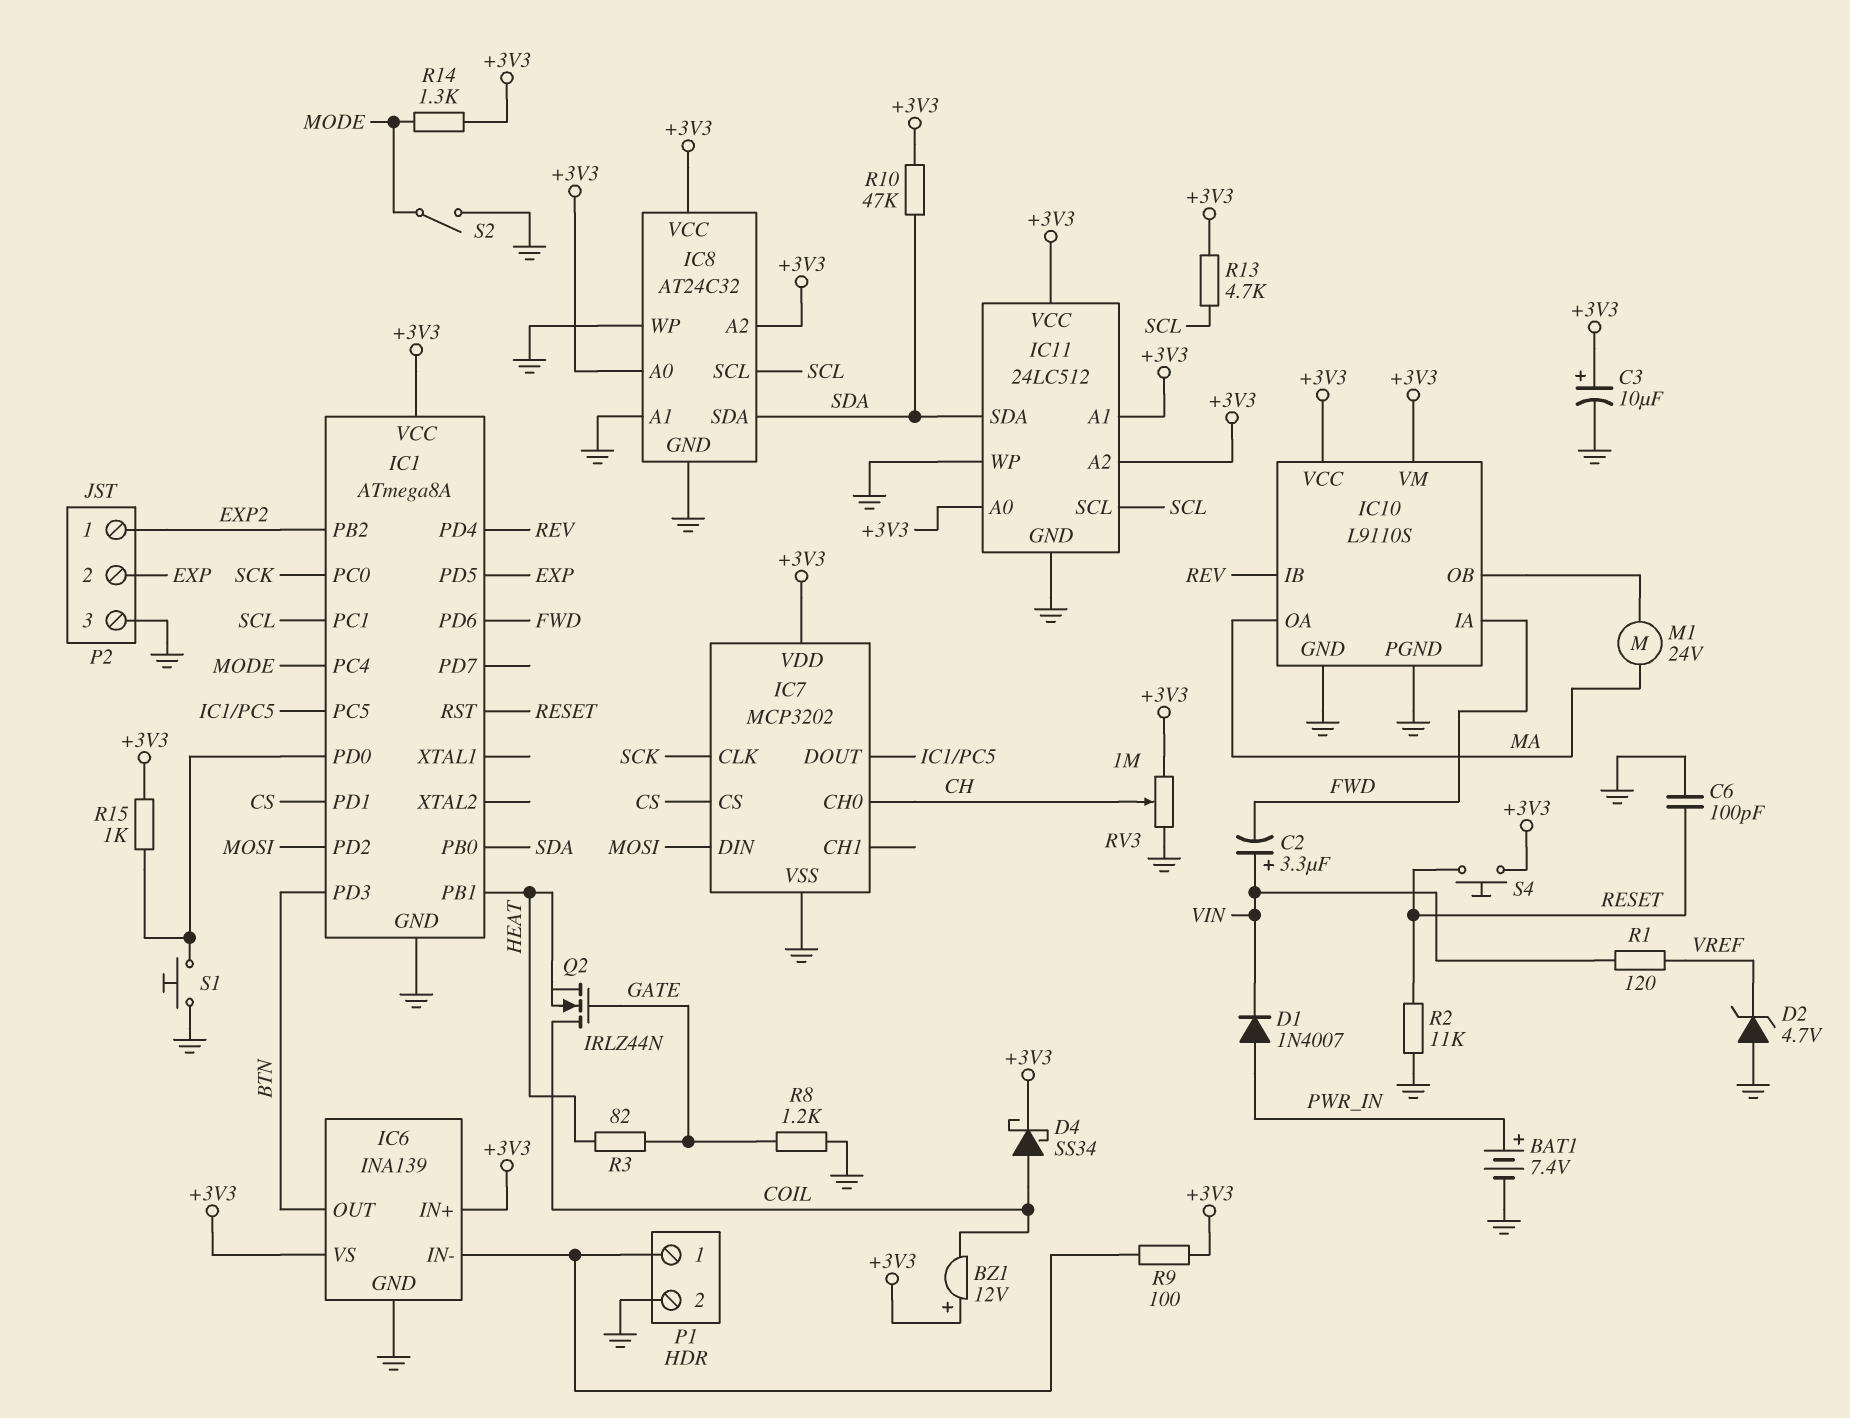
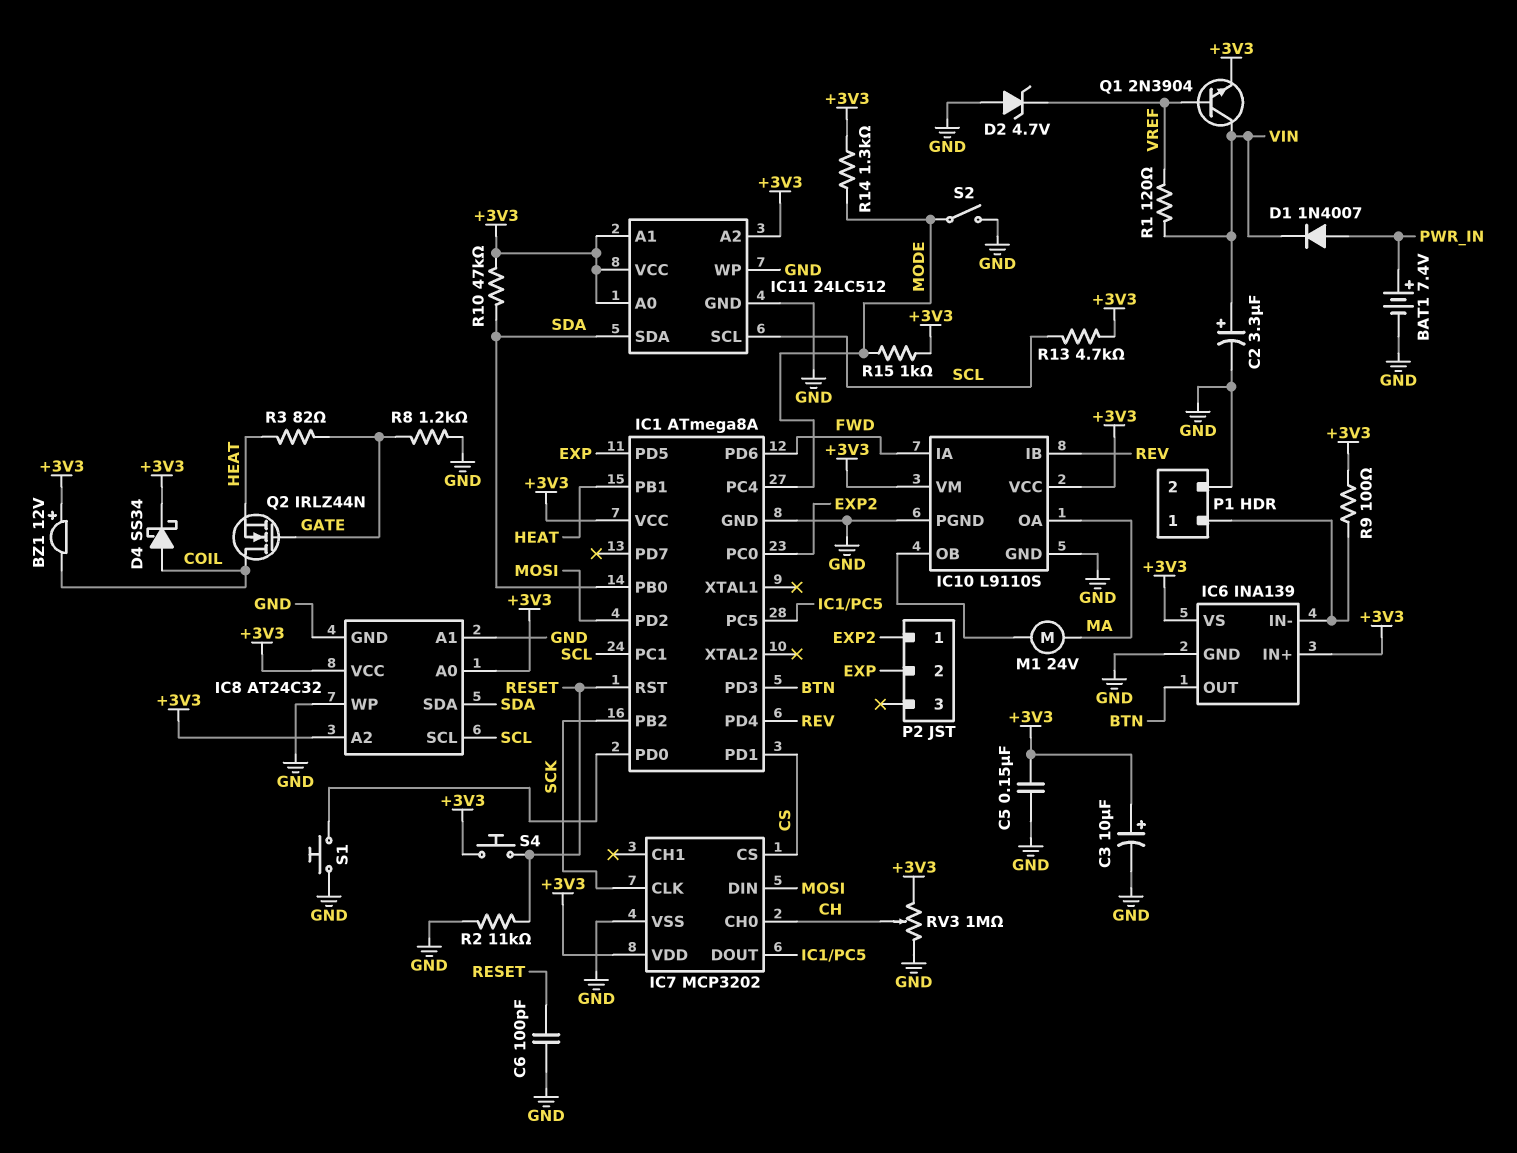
C2: 3.3uF (plus VIN, minus FWD) -> 3.3uF (plus VIN, minus GND)
C5: none -> 150nF (+3V3, GND)
IC1 pin PB2: EXP2 -> SCK
IC1 pin PC0: SCK -> EXP2
P2 pin 3: GND -> none
Q1: none -> NPN 2N3904 (B VREF, C VIN, E +3V3)
R15: 1k (+3V3, IC1/PD0) -> 1k (+3V3, MODE)

